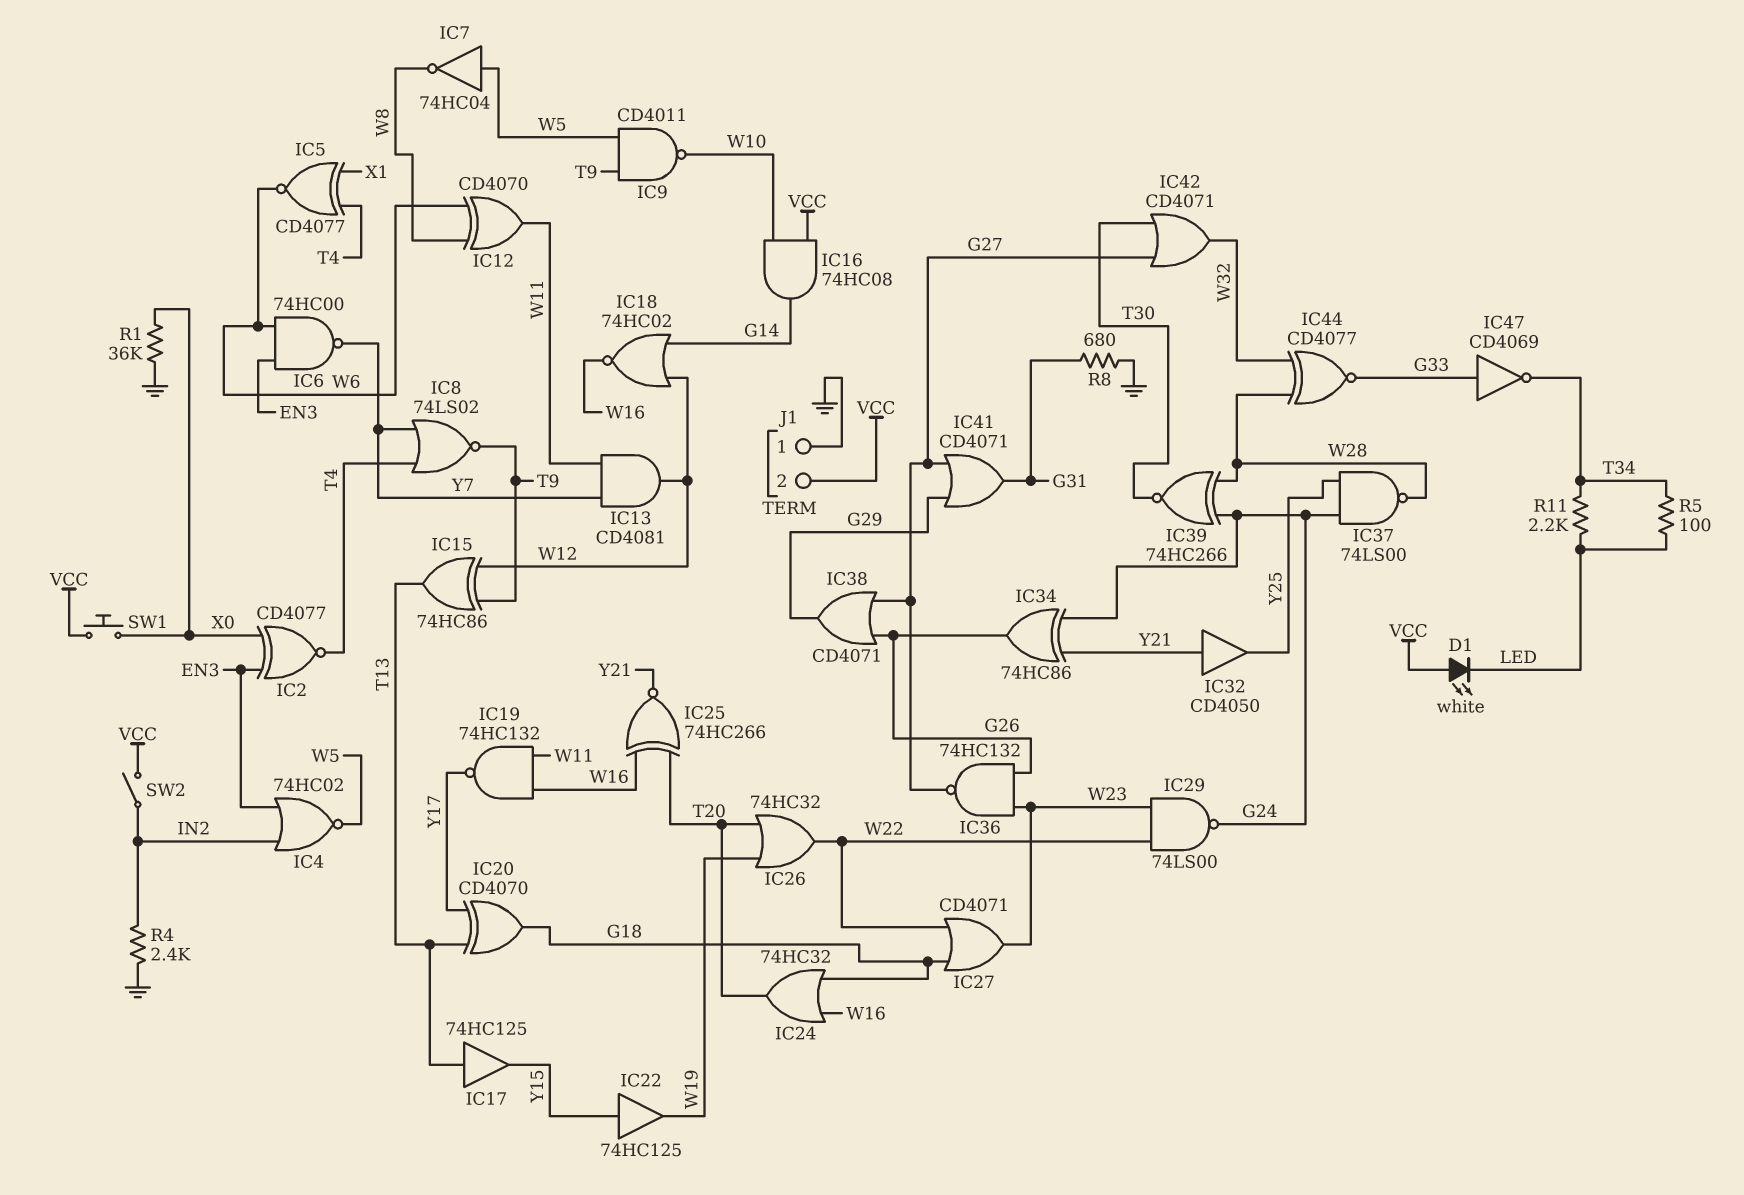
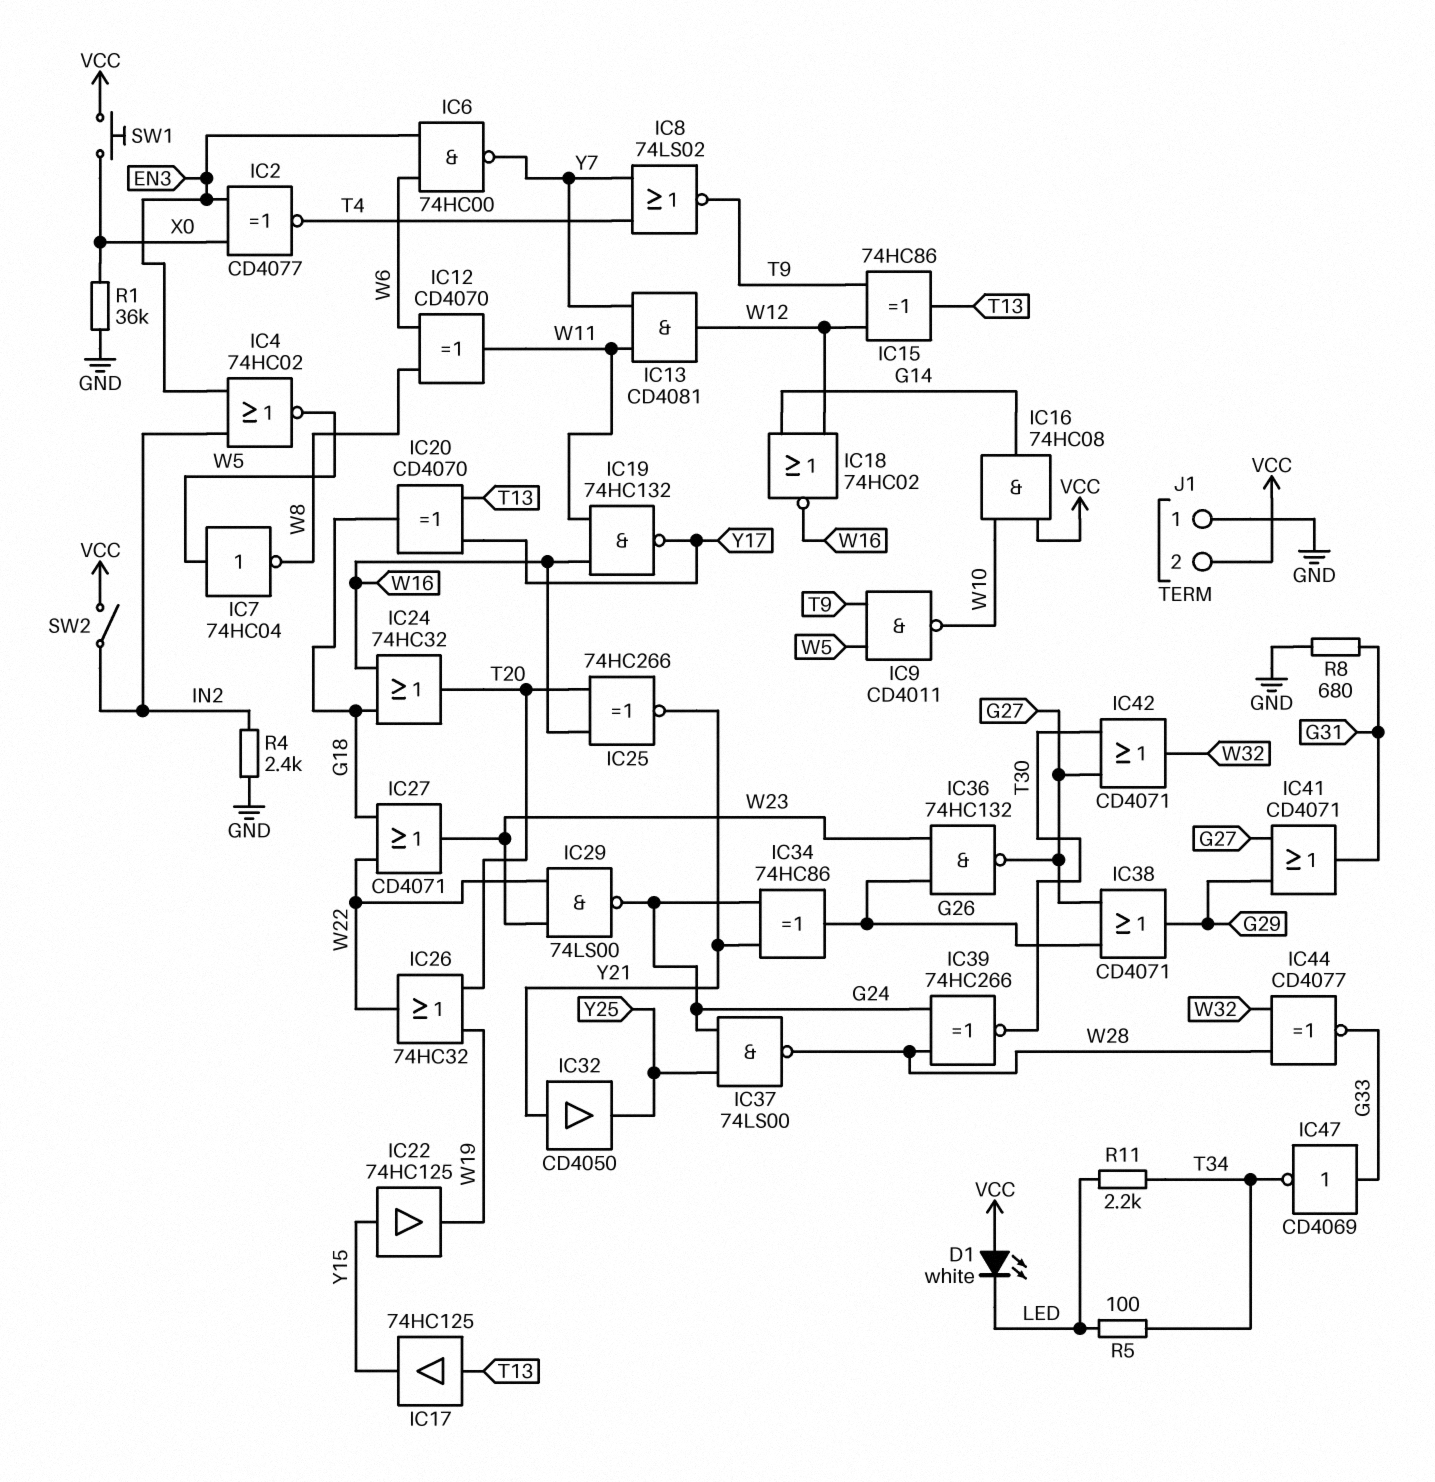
IC5: XNOR CD4077 (in T4, in X1, out W6) -> none

